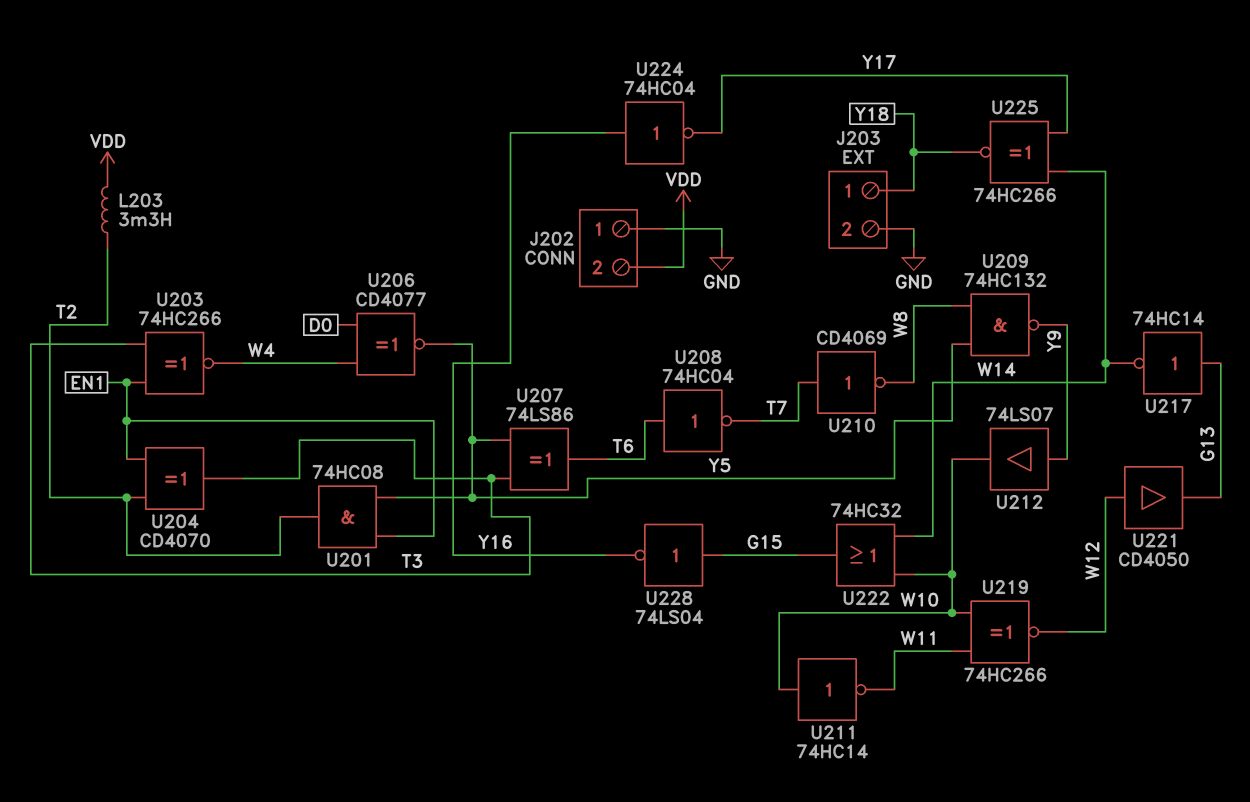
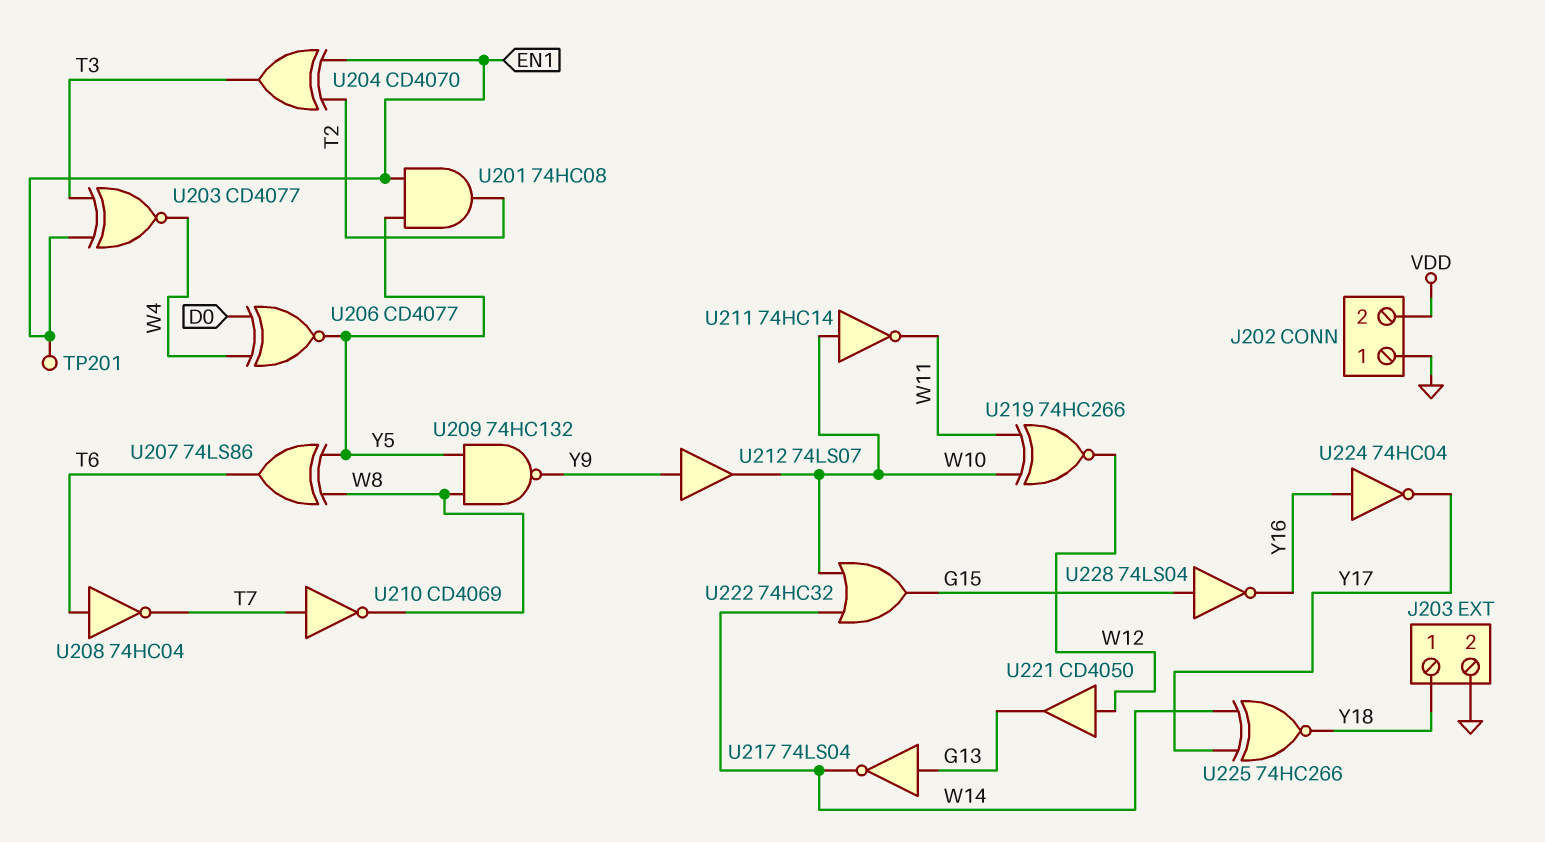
L203: 3.3mH (T2, VDD) -> none
TP201: none -> test point (EN1)
U203: XNOR 74HC266 (in EN1, in T3, out W4) -> XNOR CD4077 (in EN1, in T3, out W4)
U207: XOR 74LS86 (in T3, in Y5, out T6) -> XOR 74LS86 (in W8, in Y5, out T6)
U217: NOT 74HC14 (in G13, out W14) -> NOT 74LS04 (in G13, out W14)

